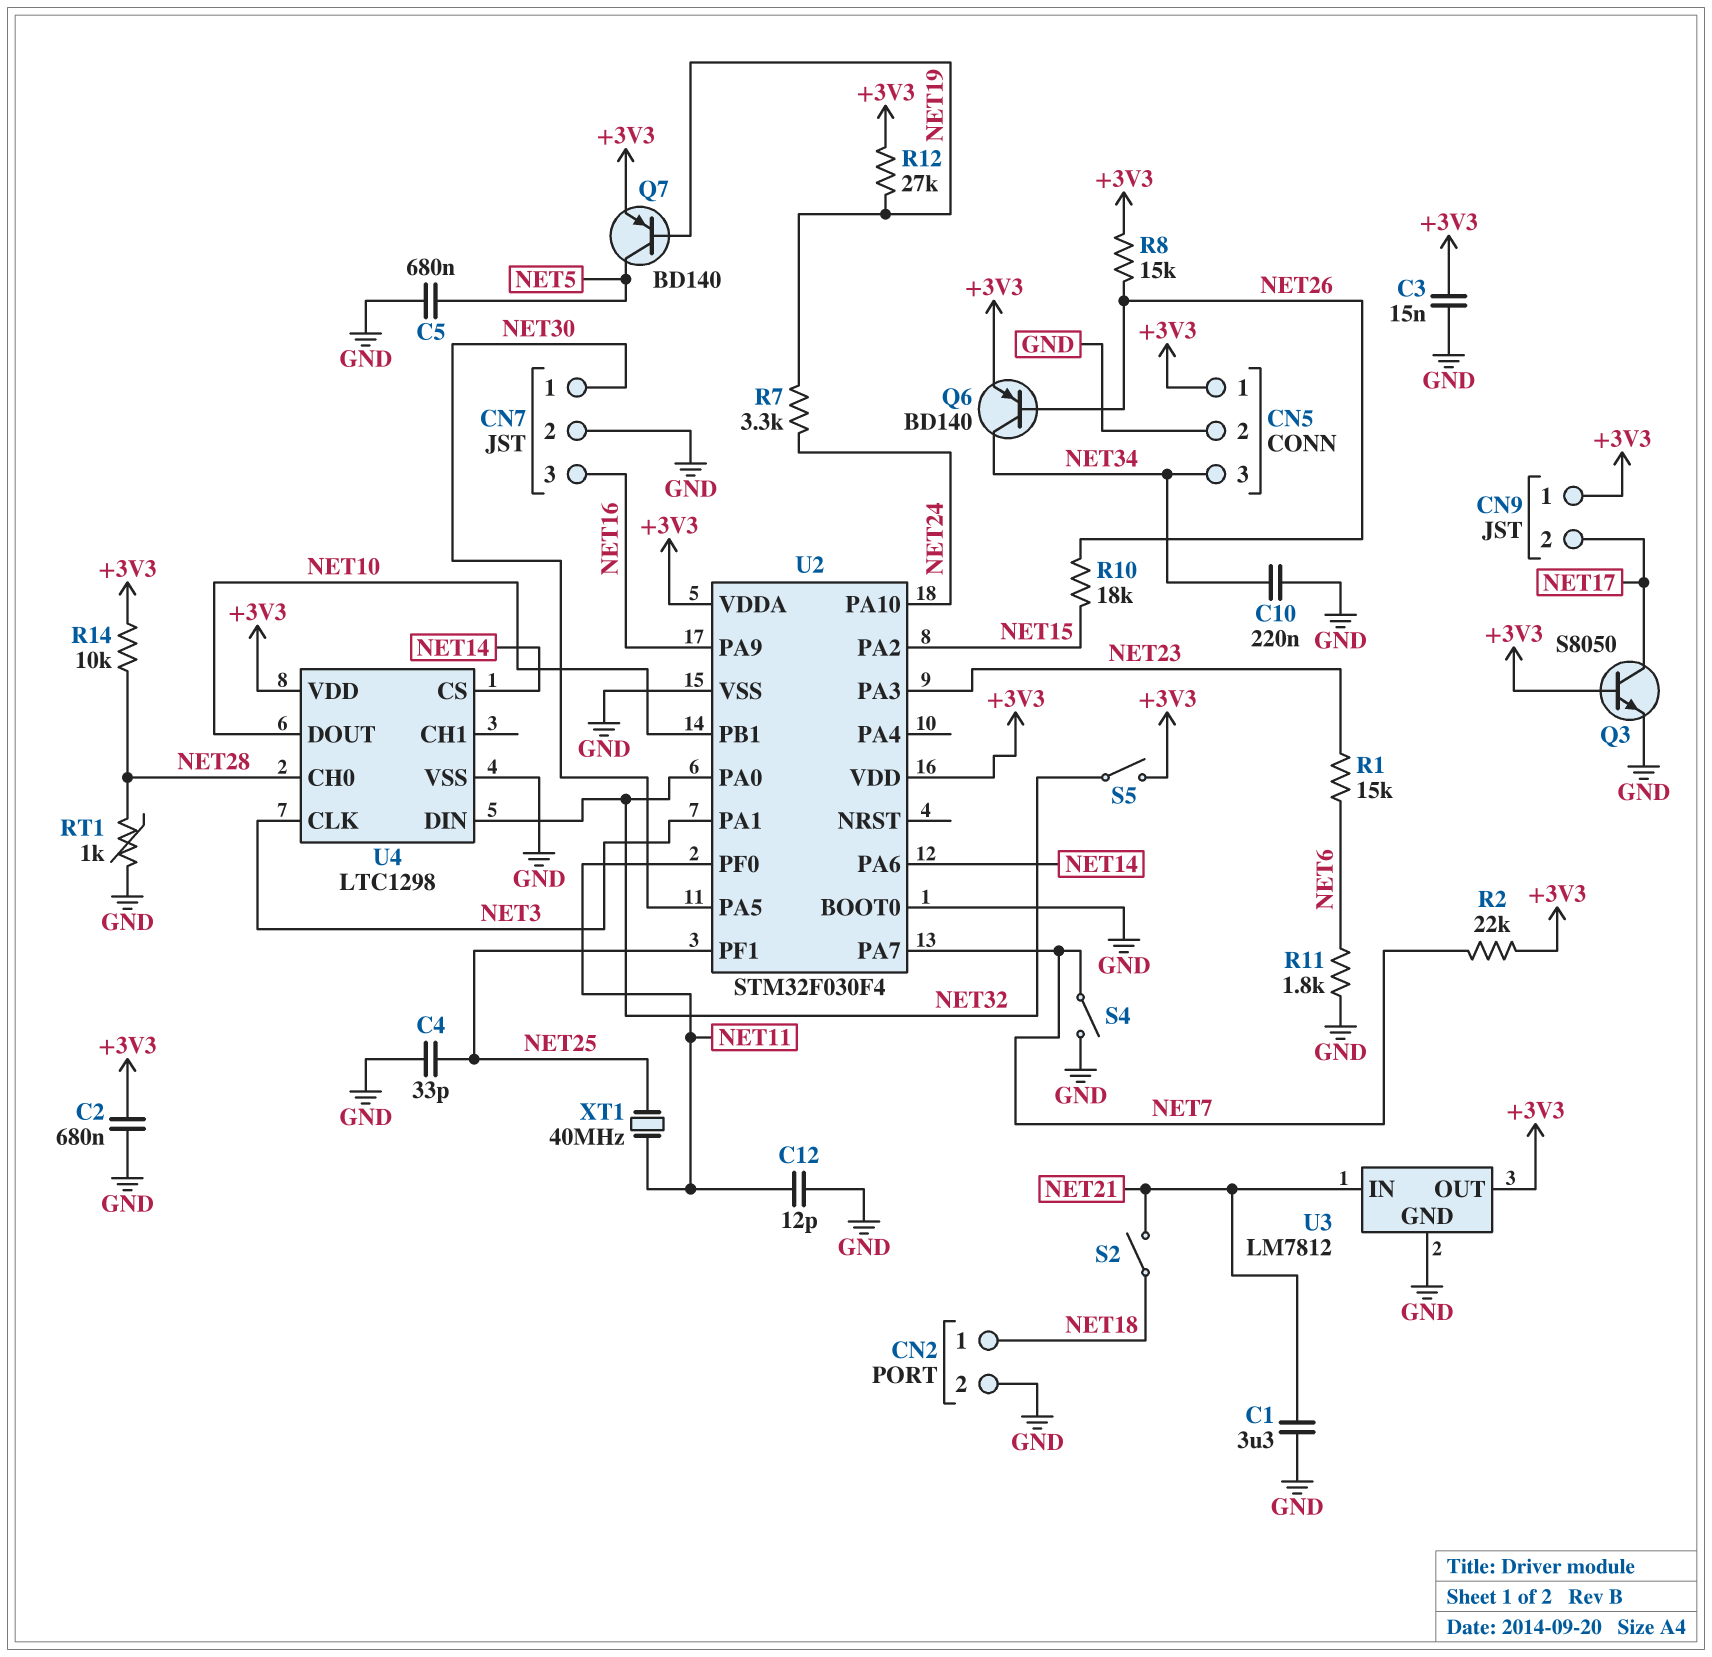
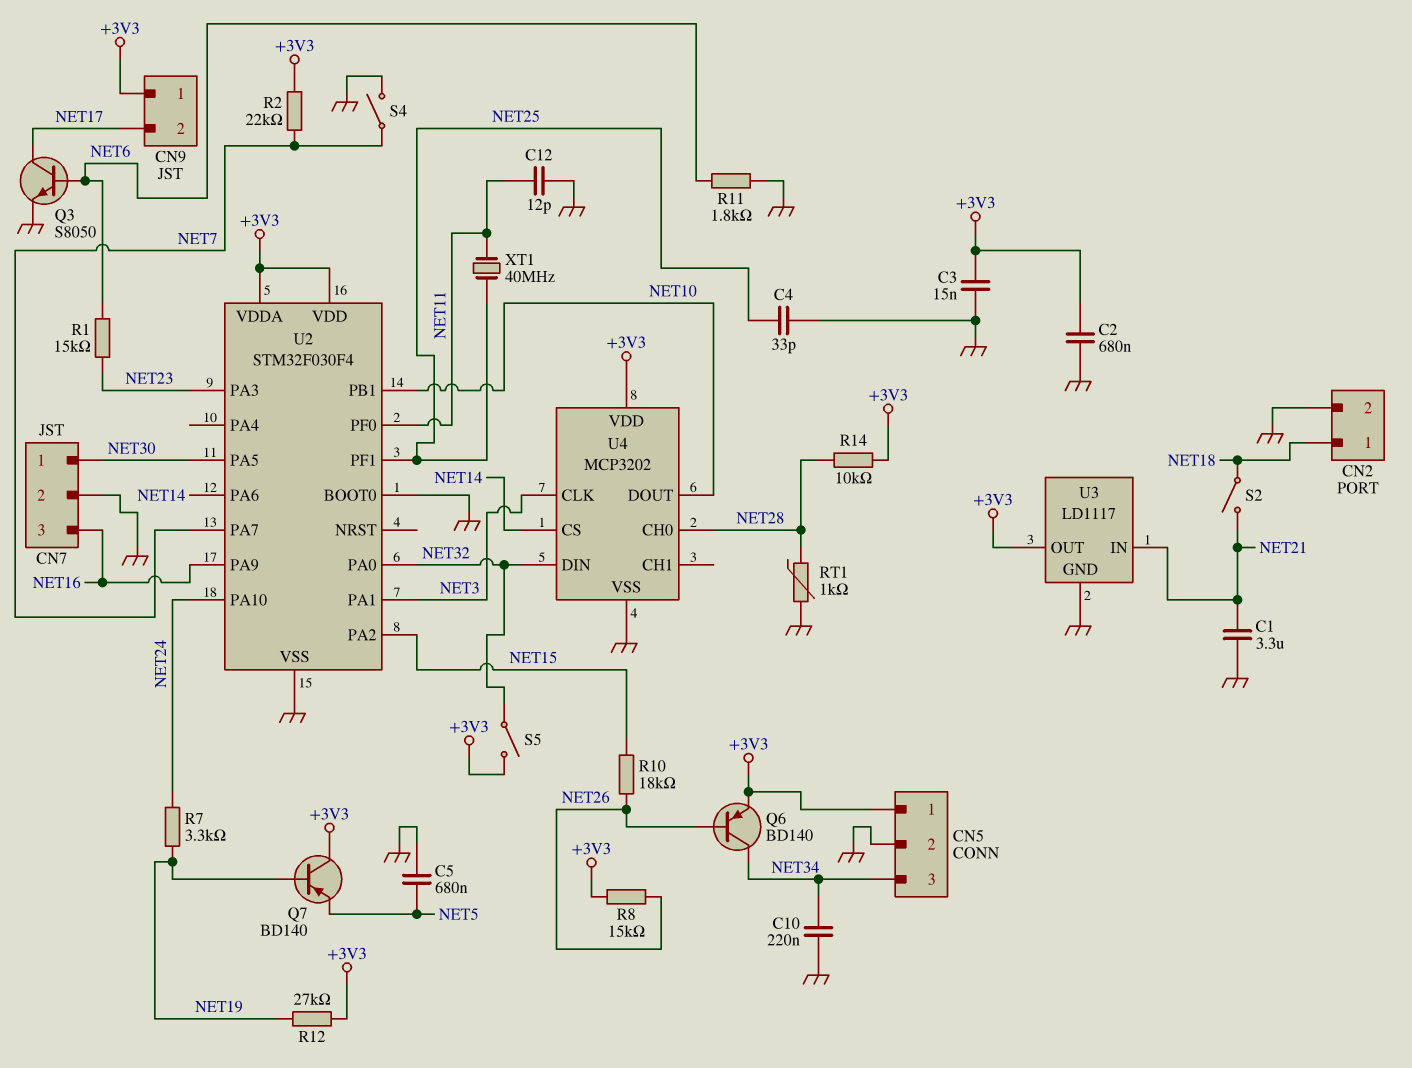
Q3: NPN S8050 (B +3V3, C NET17, E GND) -> NPN S8050 (B NET6, C NET17, E GND)
Q7: PNP BD140 (B NET19, C NET5, E +3V3) -> PNP BD140 (B NET19, C +3V3, E NET5)
U3: LM7812 -> LD1117
U4: LTC1298 -> MCP3202

